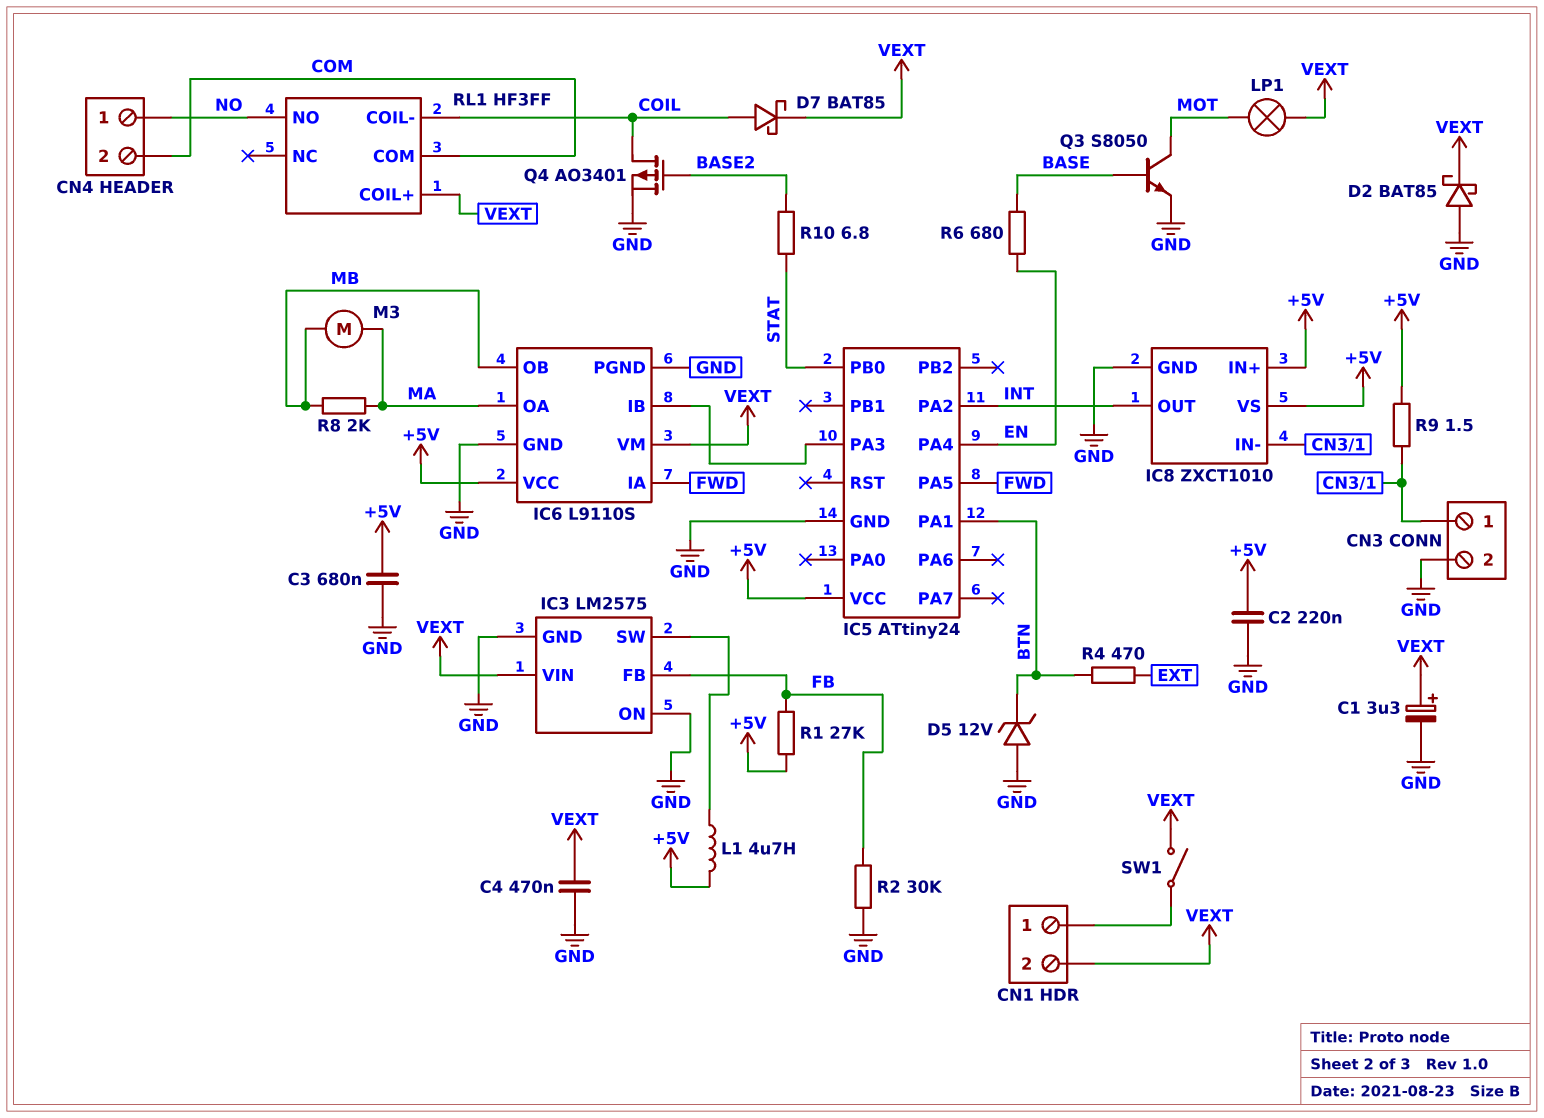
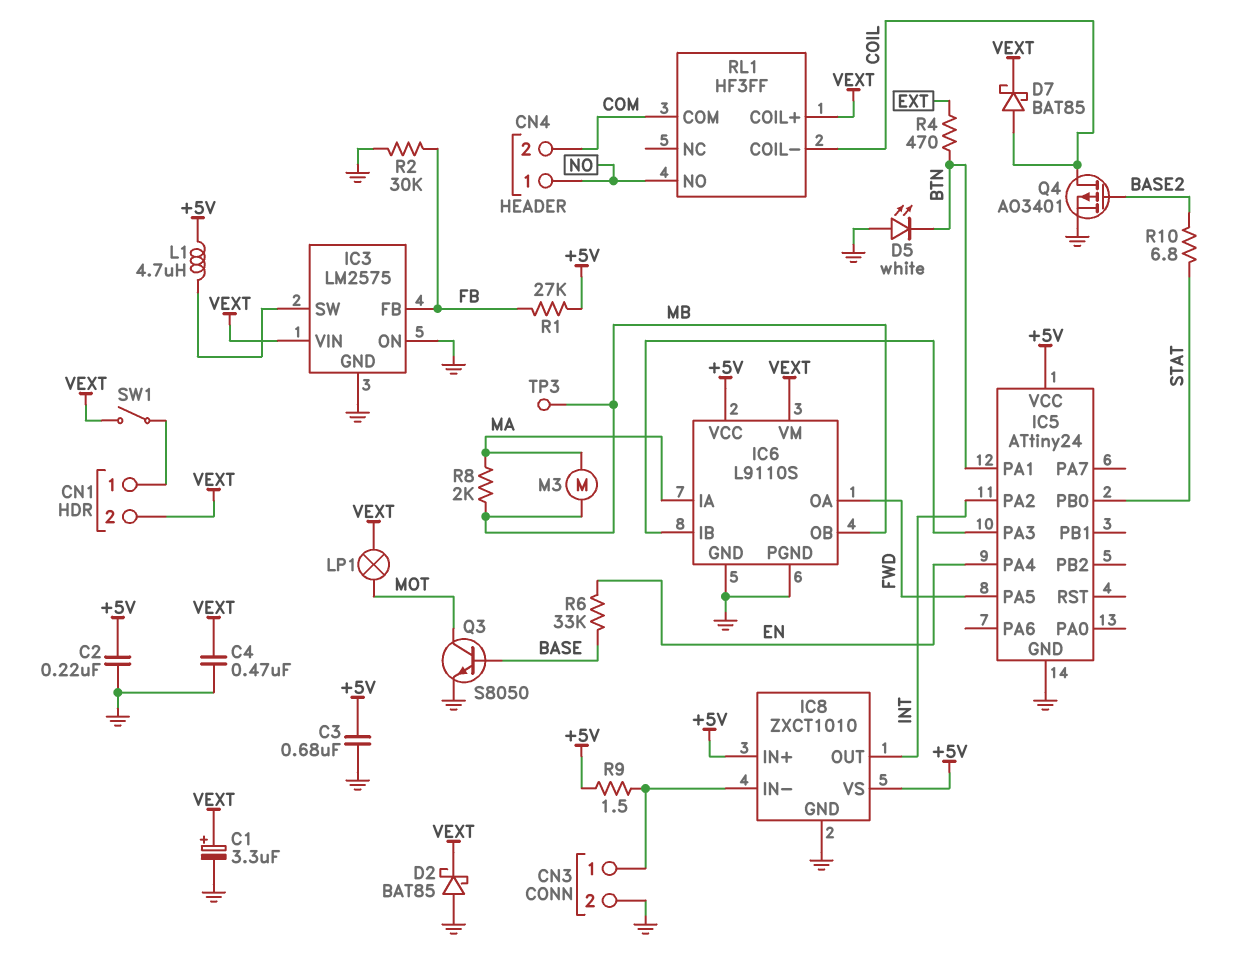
D5: zener 12V (A GND, K BTN) -> LED white (A GND, K BTN)
IC6 pin IA: FWD -> MA
IC6 pin OA: MA -> FWD
R6: 680 (BASE, EN) -> 33k (BASE, EN)
TP3: none -> test point (MB)

